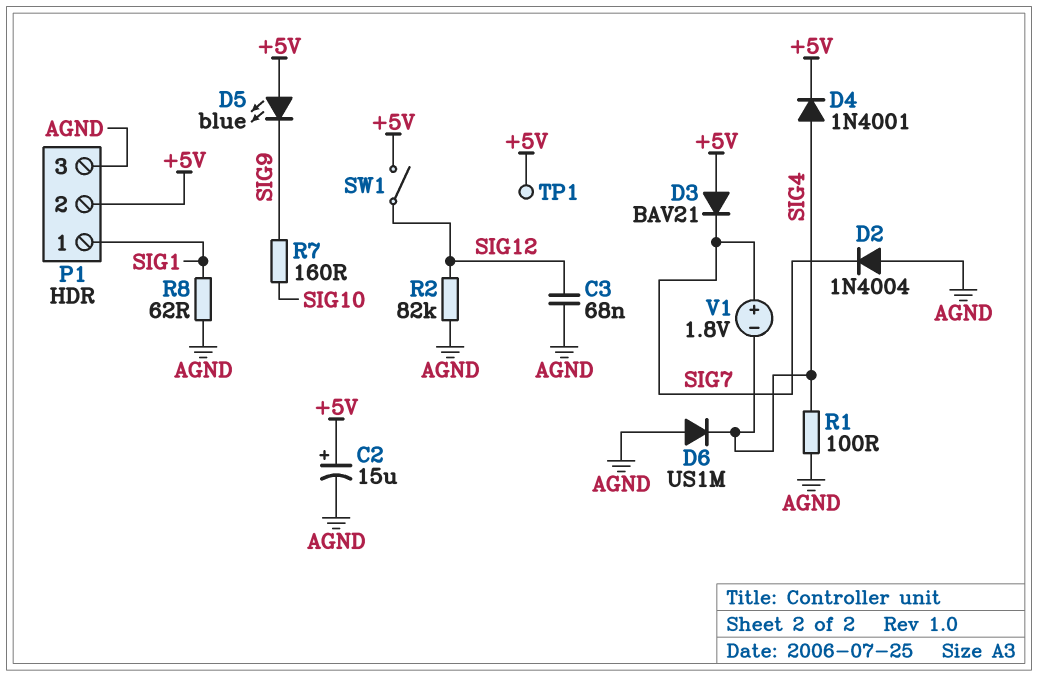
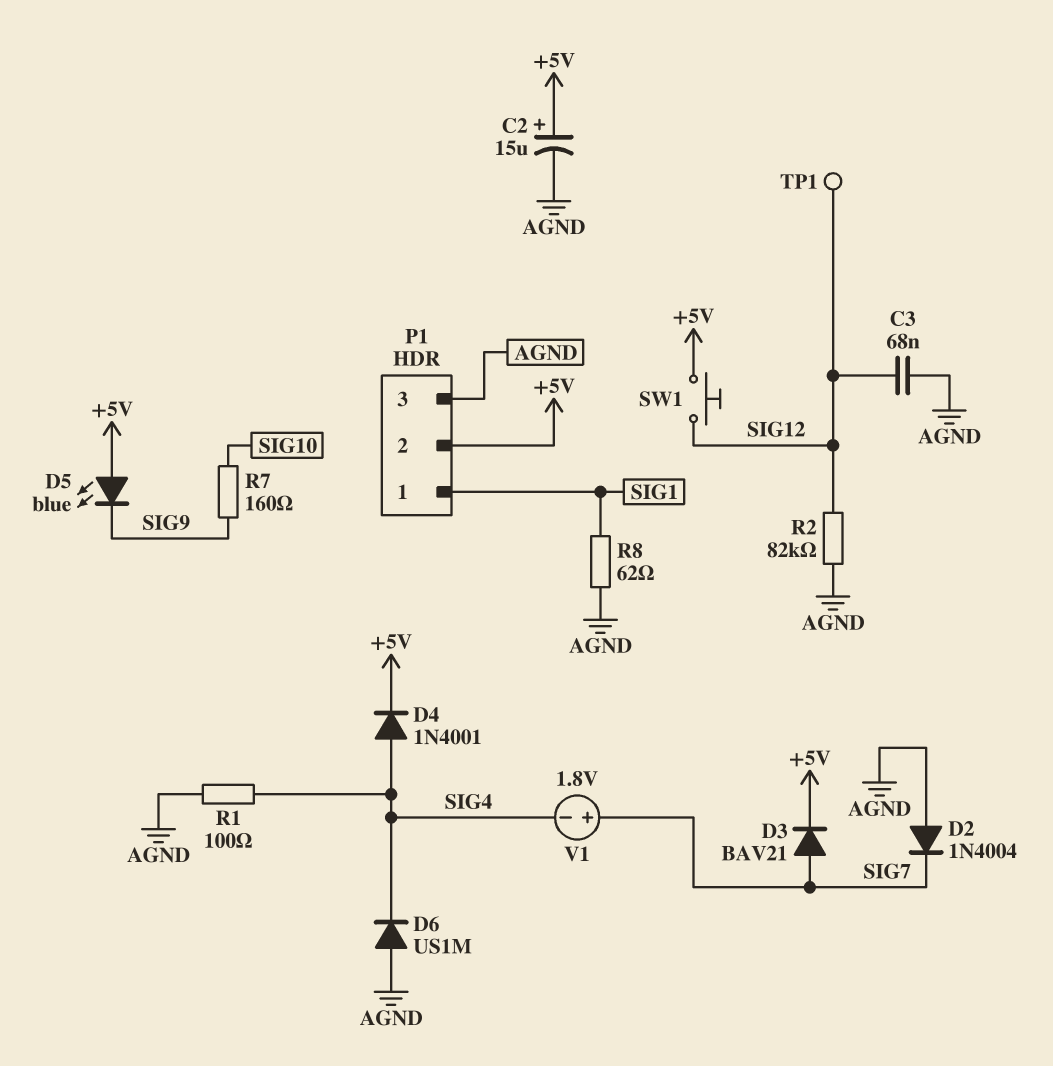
D3: diode BAV21 (A +5V, K SIG7) -> diode BAV21 (A SIG7, K +5V)
SW1: switch (+5V, SIG12) -> button (+5V, SIG12)
TP1: test point (+5V) -> test point (SIG12)

